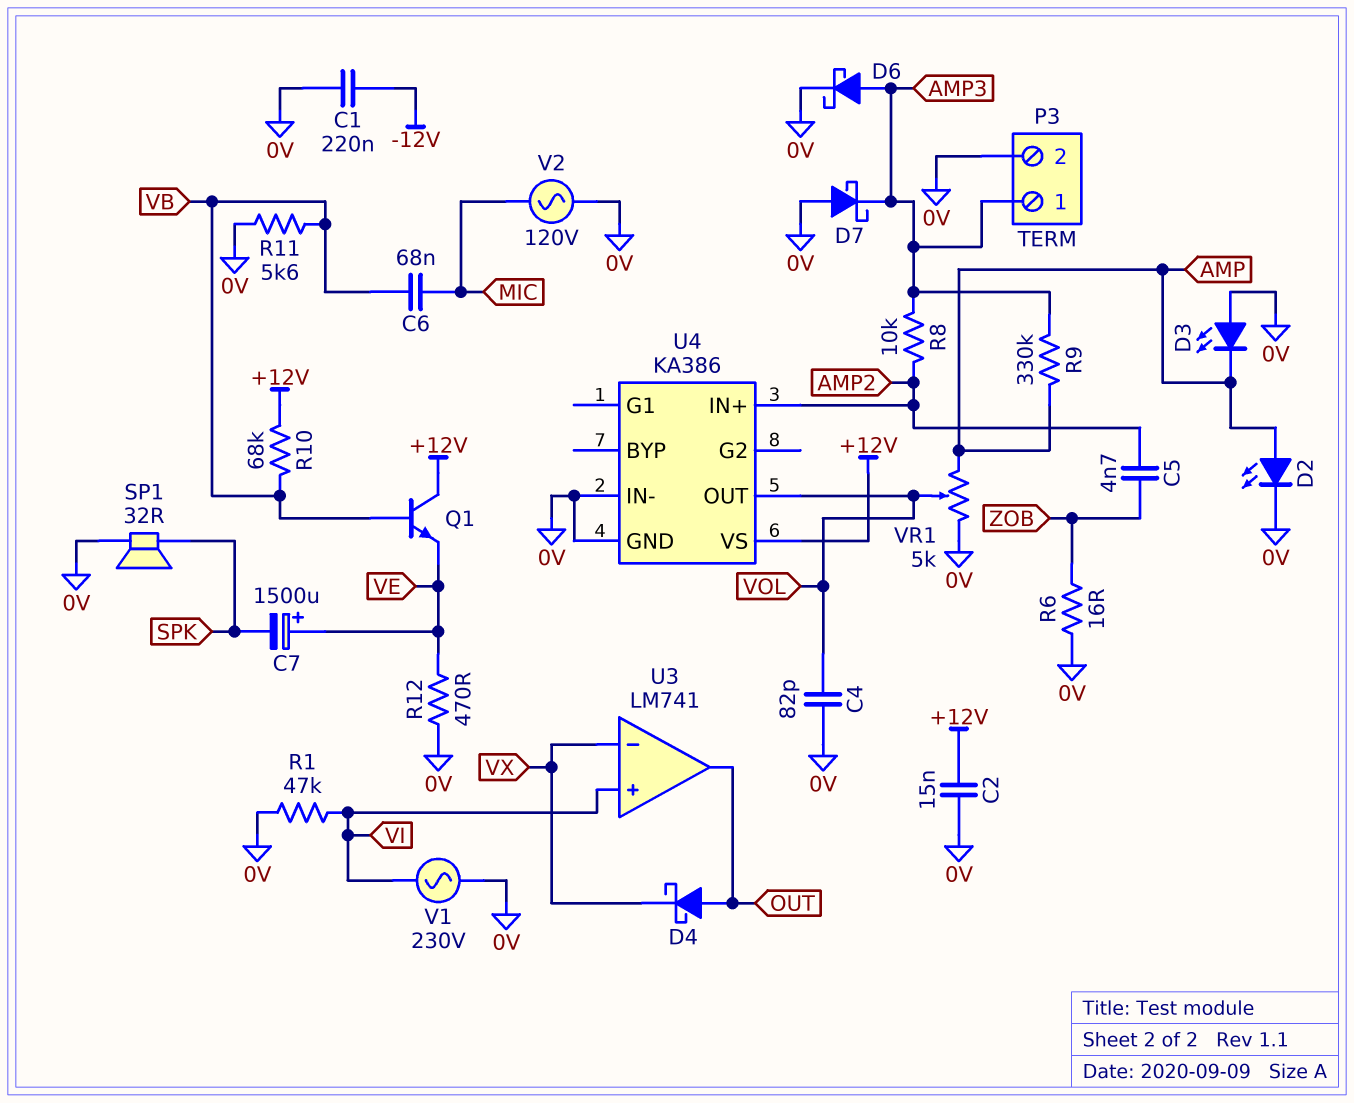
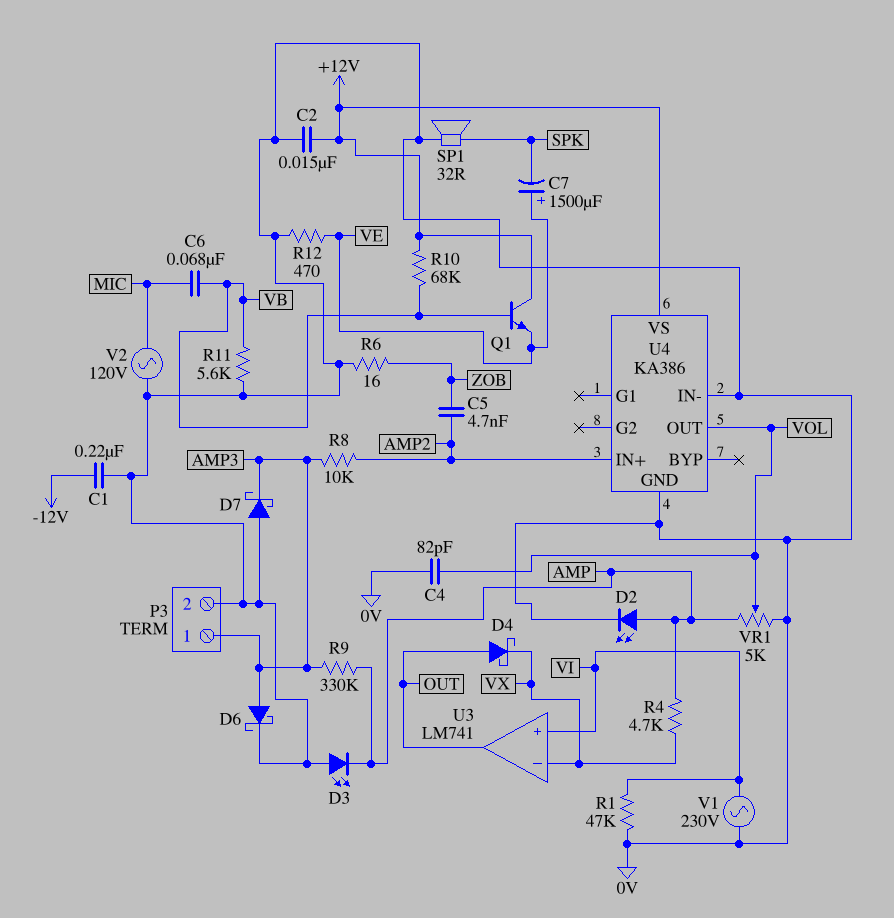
R4: none -> 4.7k (AMP, VX)

